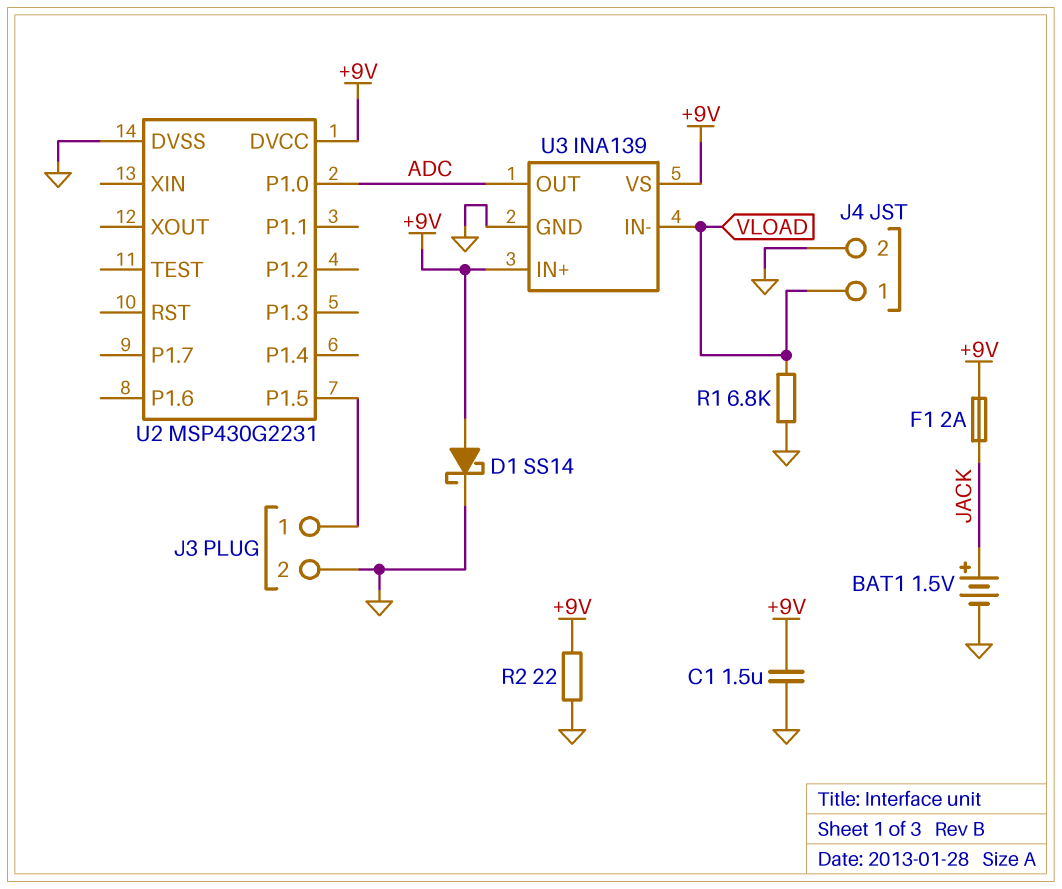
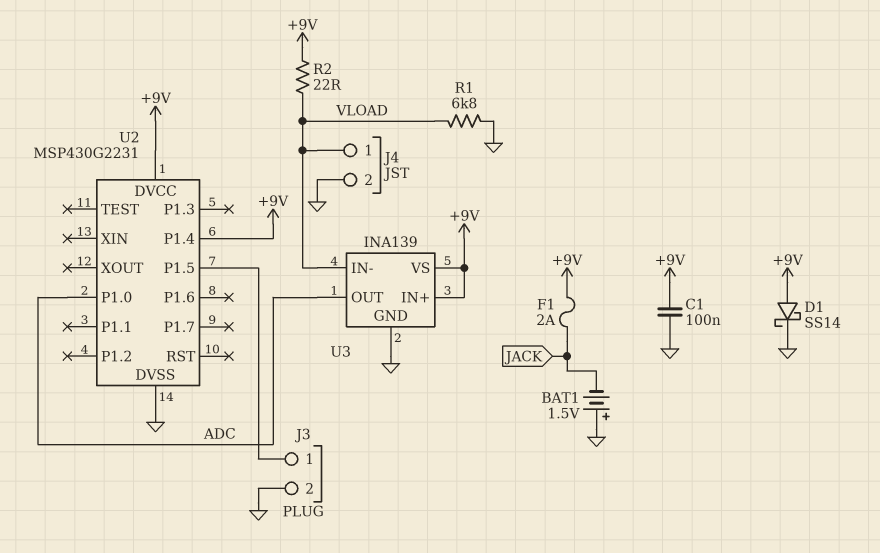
BAT1: 1.5V (plus JACK, minus GND) -> 1.5V (plus GND, minus JACK)
C1: 1.5uF (+9V, GND) -> 100nF (+9V, GND)
R2: 22 (+9V, GND) -> 22 (+9V, VLOAD)
U2 pin P1.4: none -> +9V

